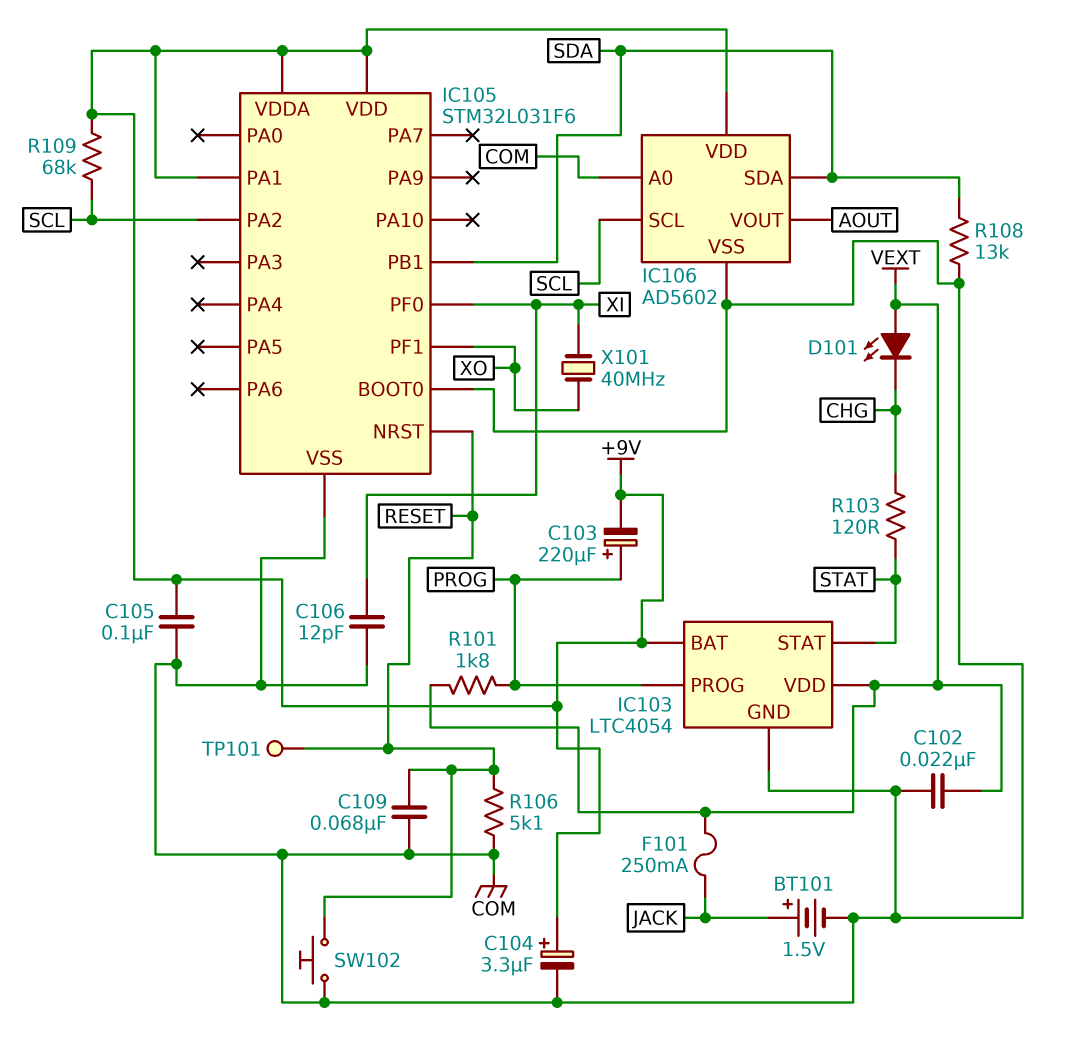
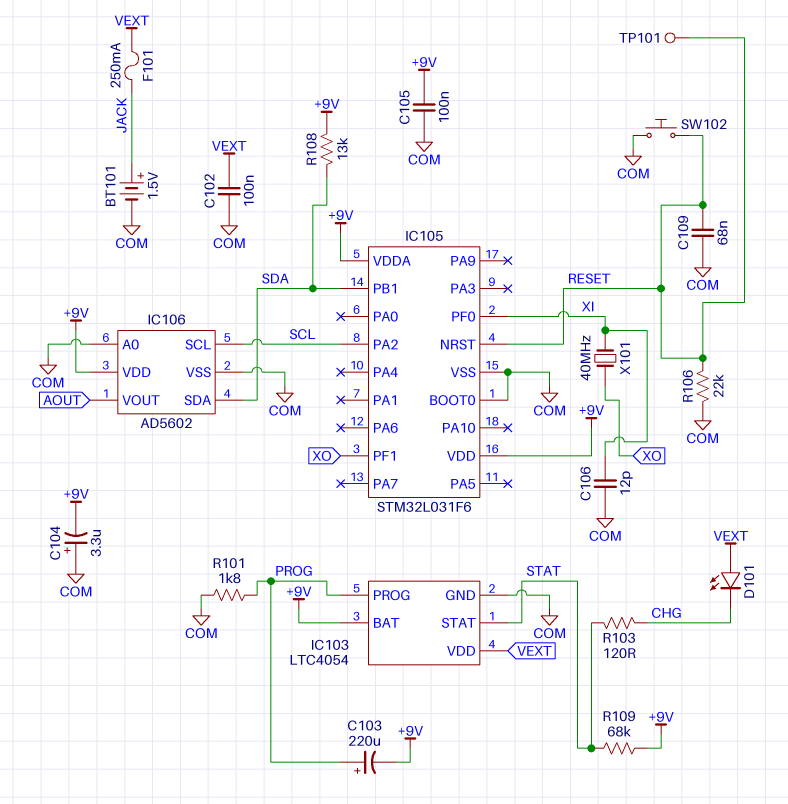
C102: 22nF (COM, VEXT) -> 100nF (COM, VEXT)
C104: 3.3uF (plus +9V, minus COM) -> 3.3uF (plus COM, minus +9V)
IC105 pin PA1: +9V -> none
R101: 1.8k (PROG, VEXT) -> 1.8k (COM, PROG)
R106: 5.1k (COM, RESET) -> 22k (COM, RESET)
R108: 13k (COM, SDA) -> 13k (+9V, SDA)
R109: 68k (+9V, SCL) -> 68k (+9V, STAT)

